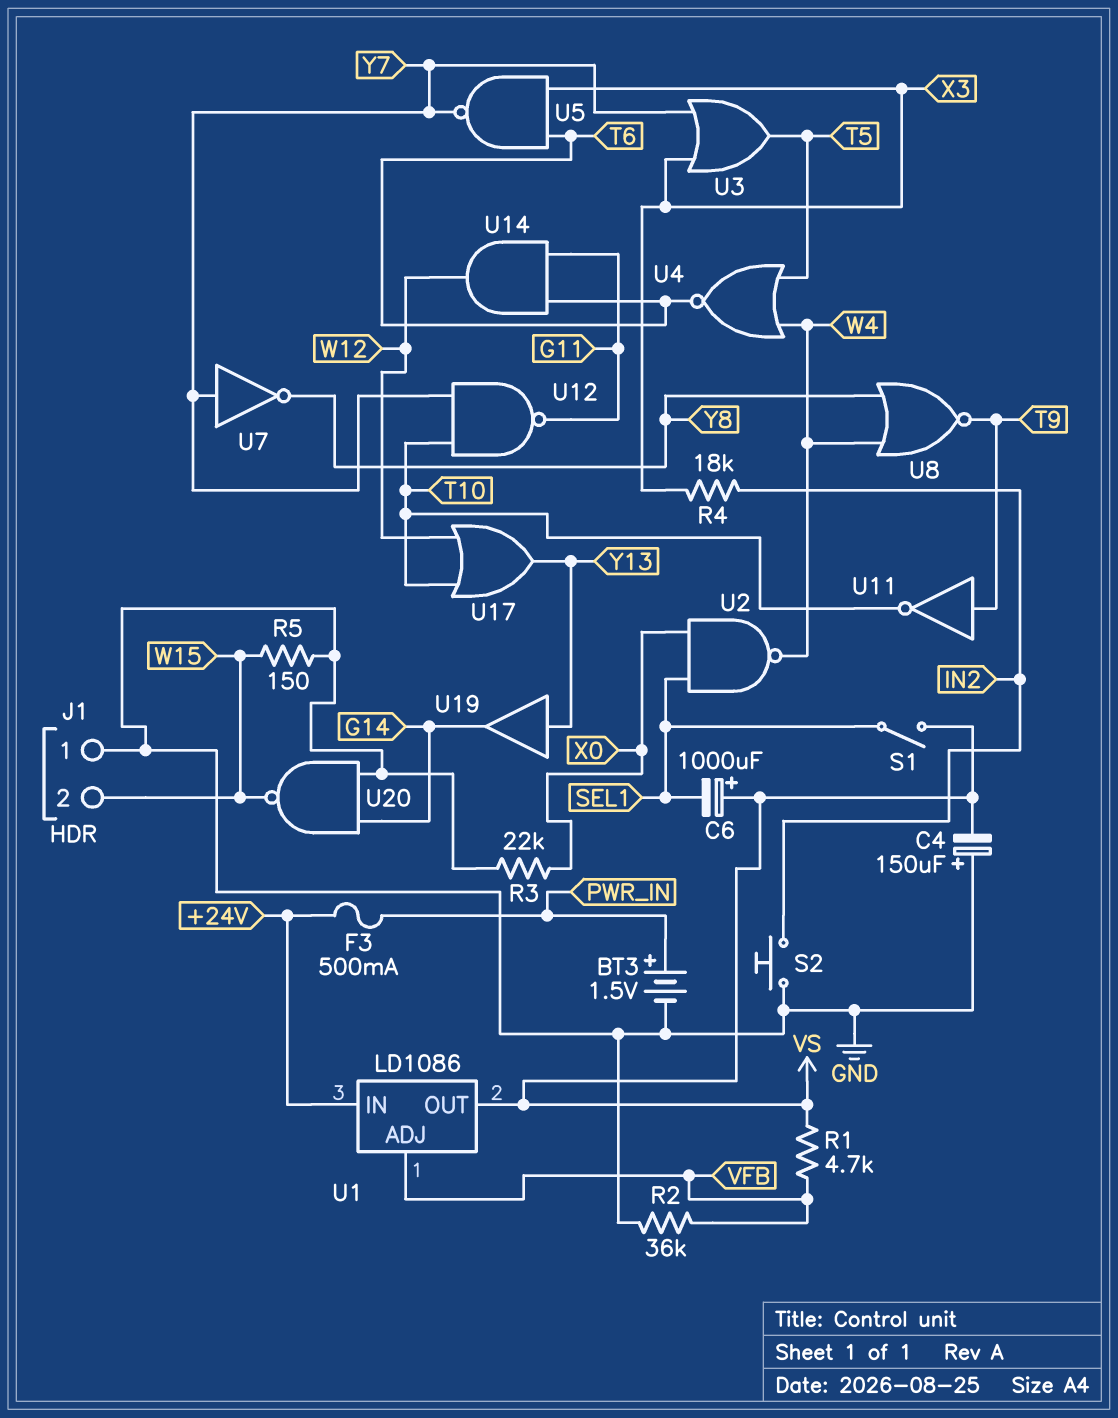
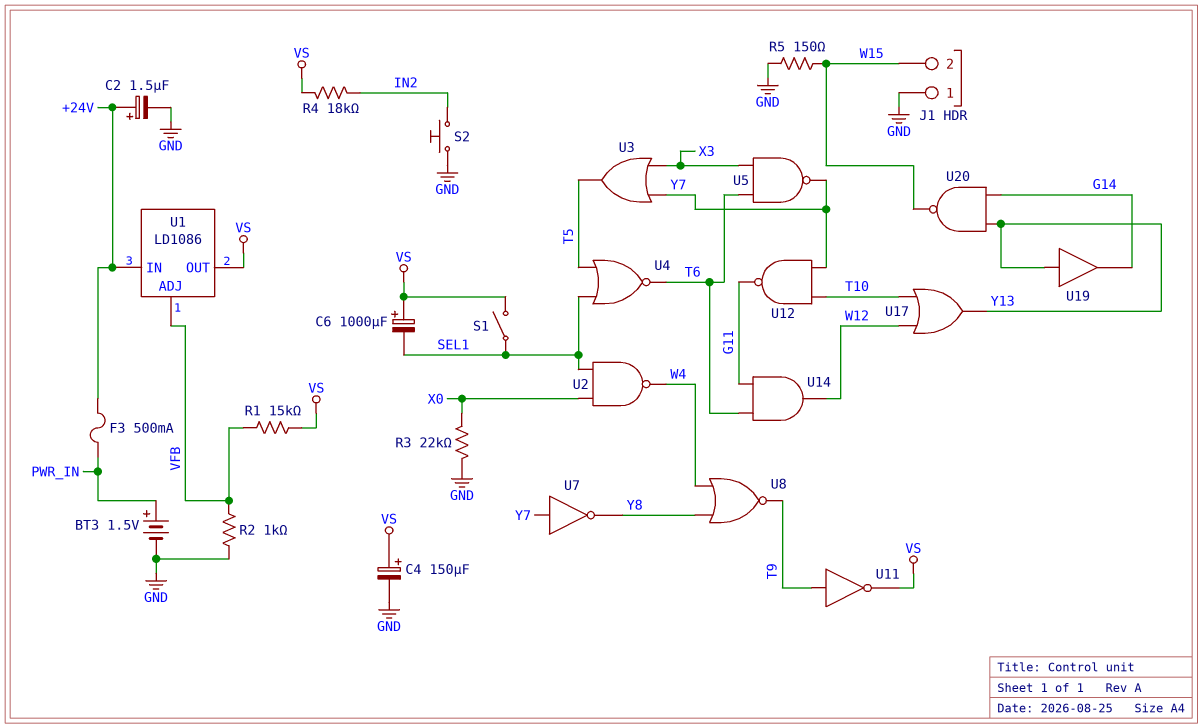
C2: none -> 1.5uF (plus +24V, minus GND)
C4: 150uF (plus GND, minus VS) -> 150uF (plus VS, minus GND)
R1: 4.7k (VFB, VS) -> 15k (VFB, VS)
R2: 36k (GND, VFB) -> 1k (GND, VFB)
R4: 18k (IN2, X3) -> 18k (IN2, VS)
U4: NOR (in T5, in W4, out T6) -> NOR (in SEL1, in T5, out T6)
U11: NOT (in T9, out T10) -> NOT (in T9, out VS)
U20: NAND (in G14, in GND, out W15) -> NAND (in G14, in Y13, out W15)

